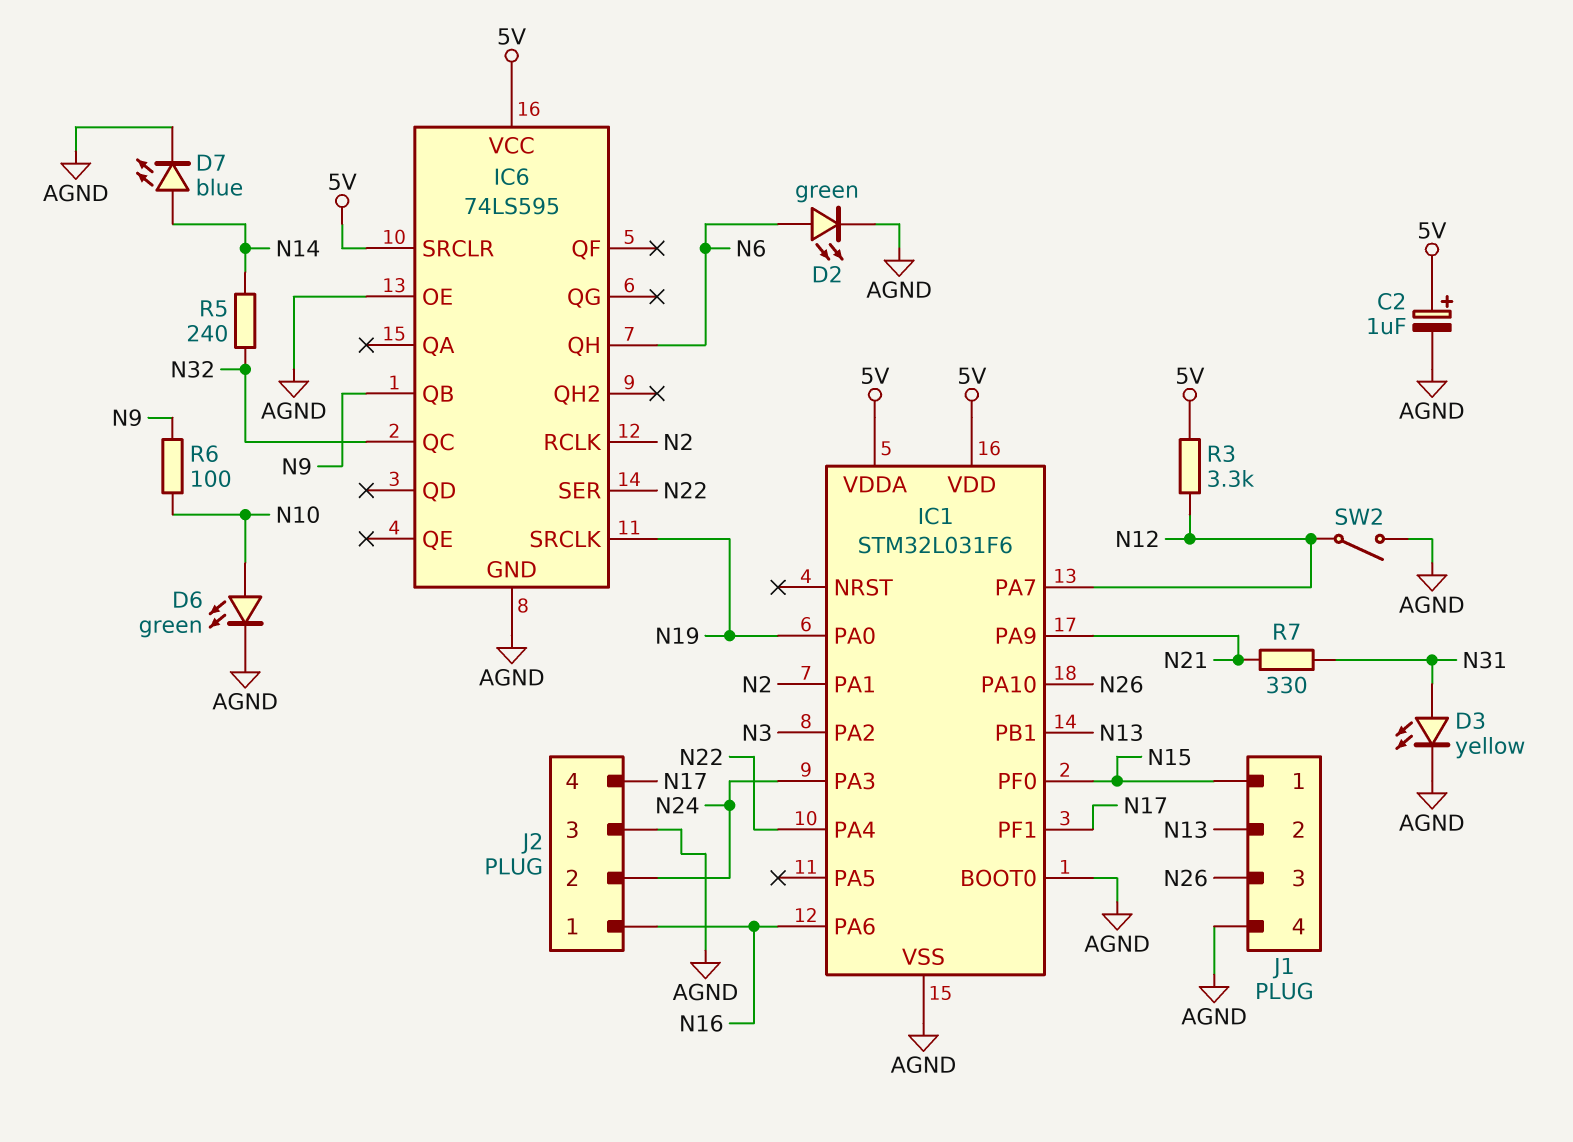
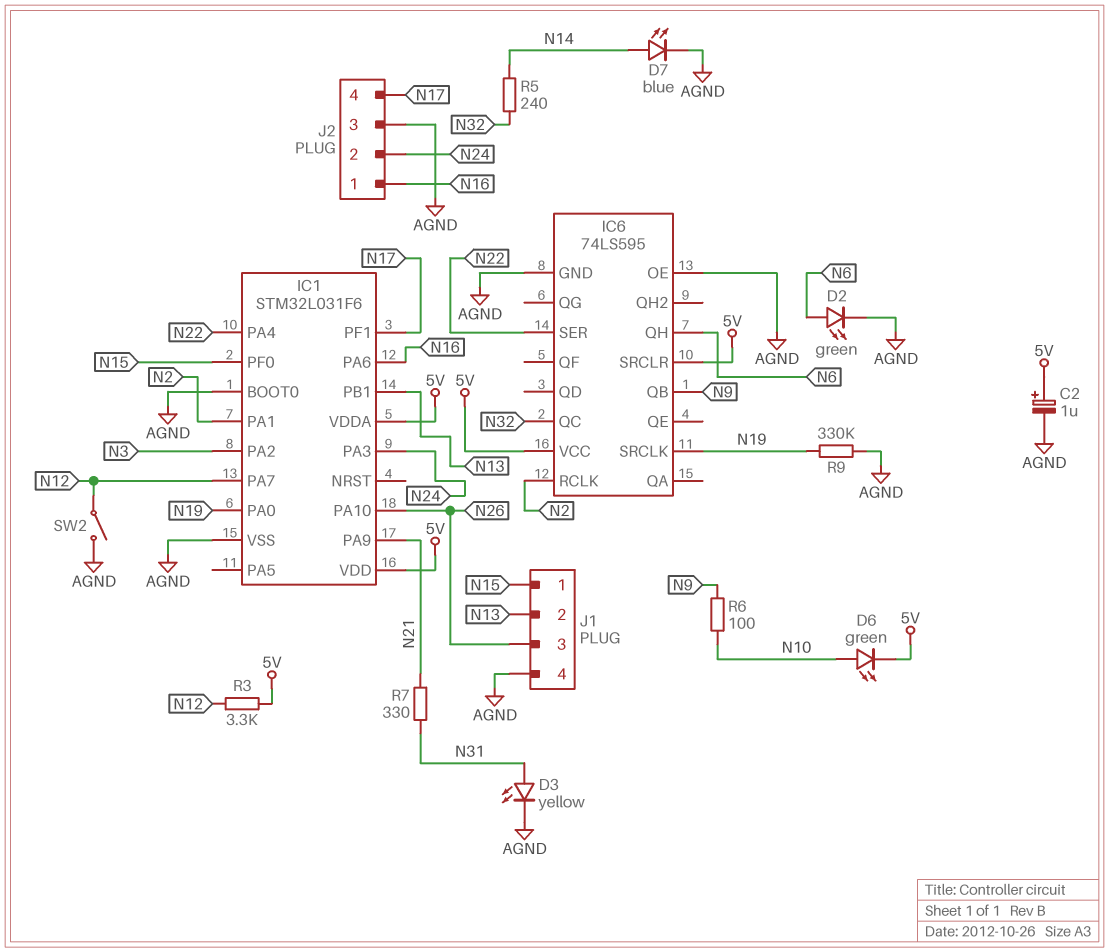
D6: LED green (A N10, K AGND) -> LED green (A N10, K 5V)
R9: none -> 330k (AGND, N19)

